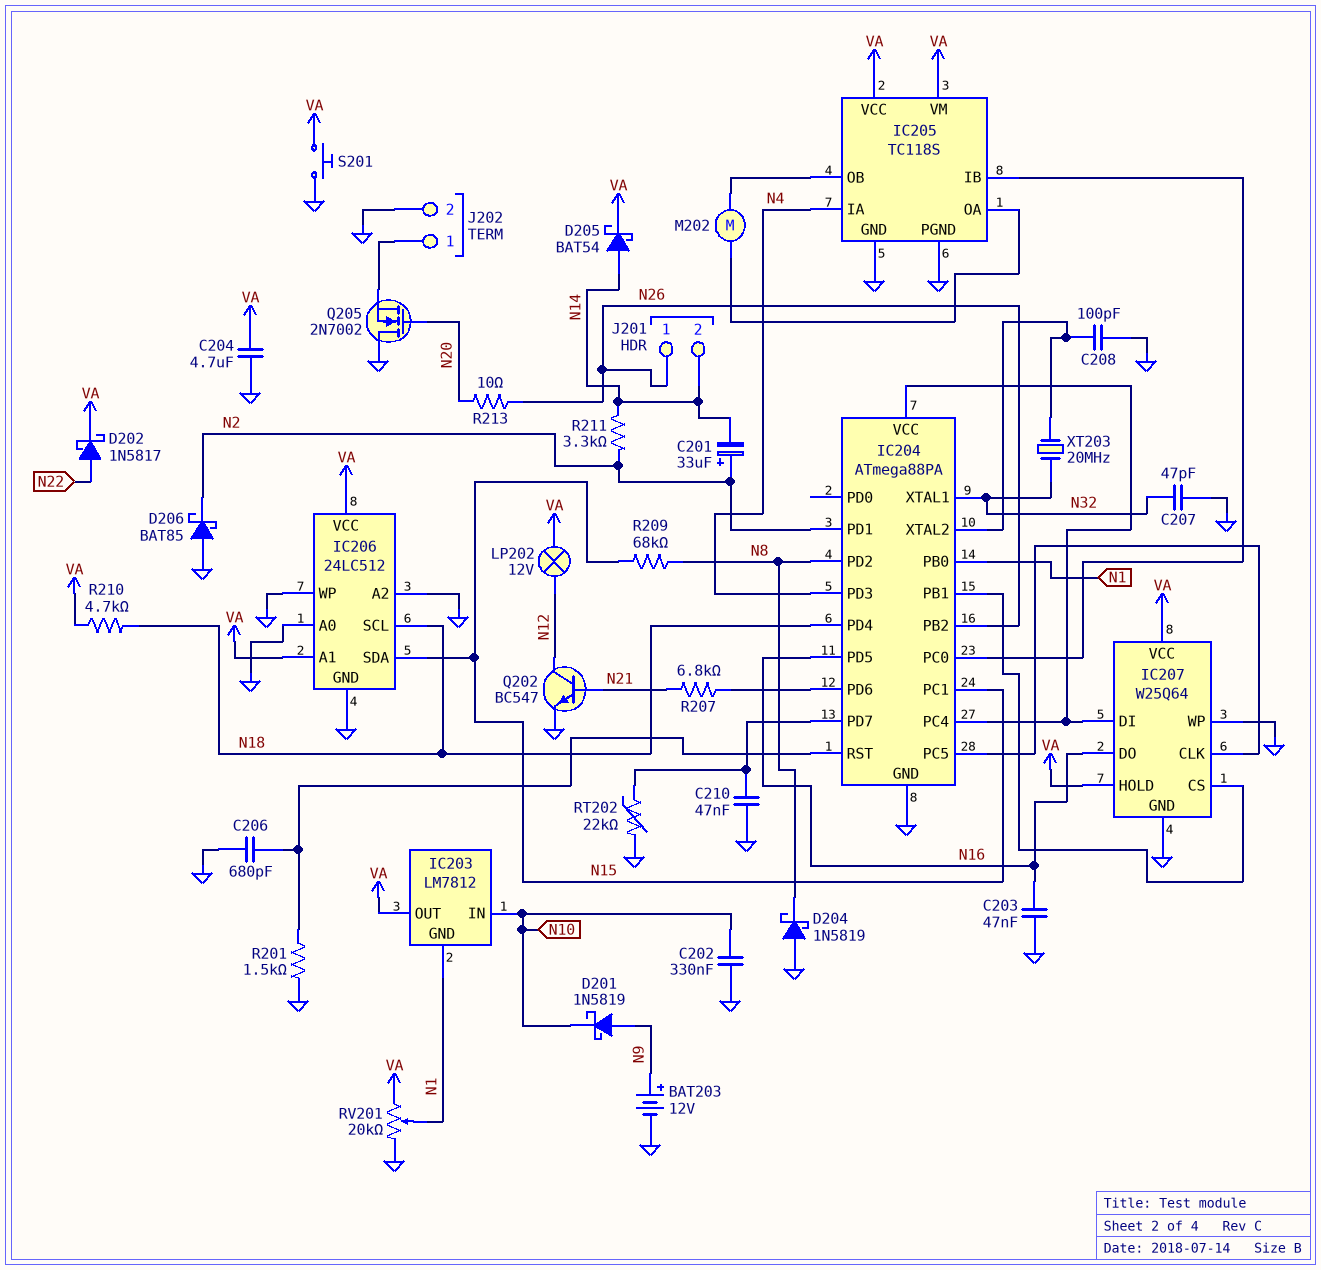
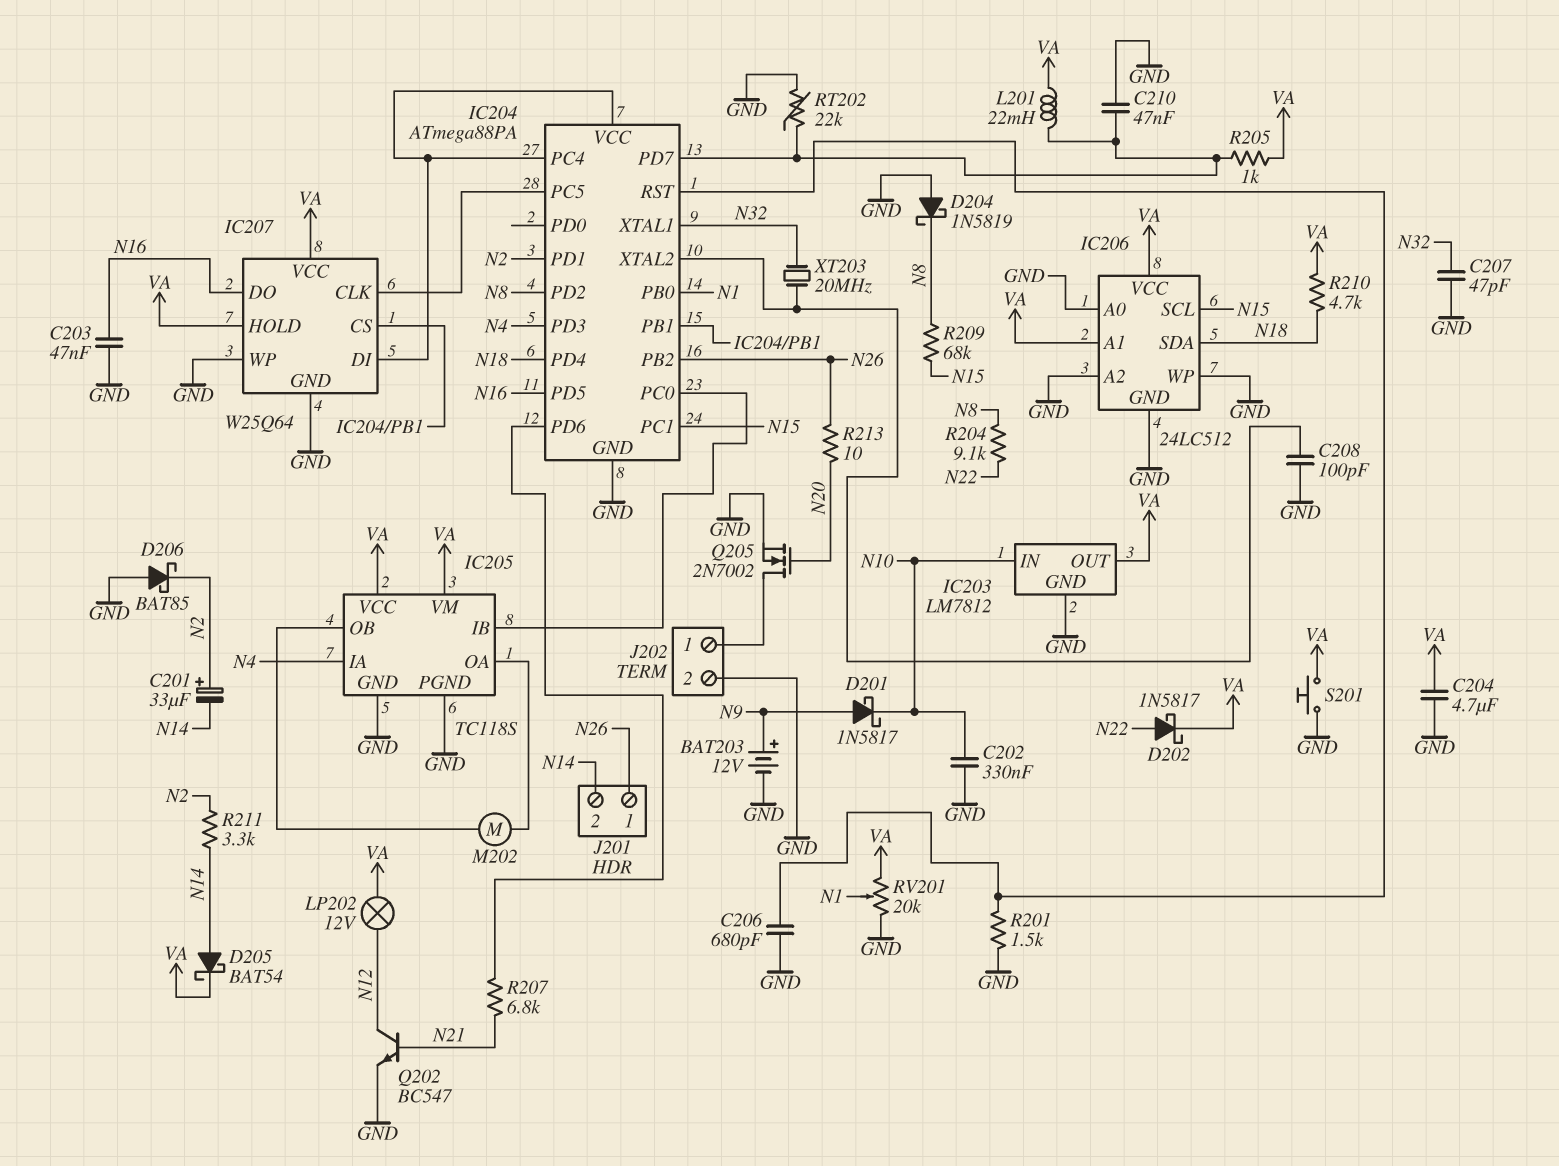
D201: schottky 1N5819 (A N9, K N10) -> schottky 1N5817 (A N9, K N10)
IC203 pin GND: N1 -> GND
IC206 pin SCL: N18 -> N15
IC206 pin SDA: N15 -> N18
L201: none -> 22mH (IC204/PD7, VA)
Q205: NMOS 2N7002 (G N20, D GND, S J202/1) -> NMOS 2N7002 (G N20, D J202/1, S GND)
R204: none -> 9.1k (N8, N22)
R205: none -> 1k (IC204/PD7, VA)

